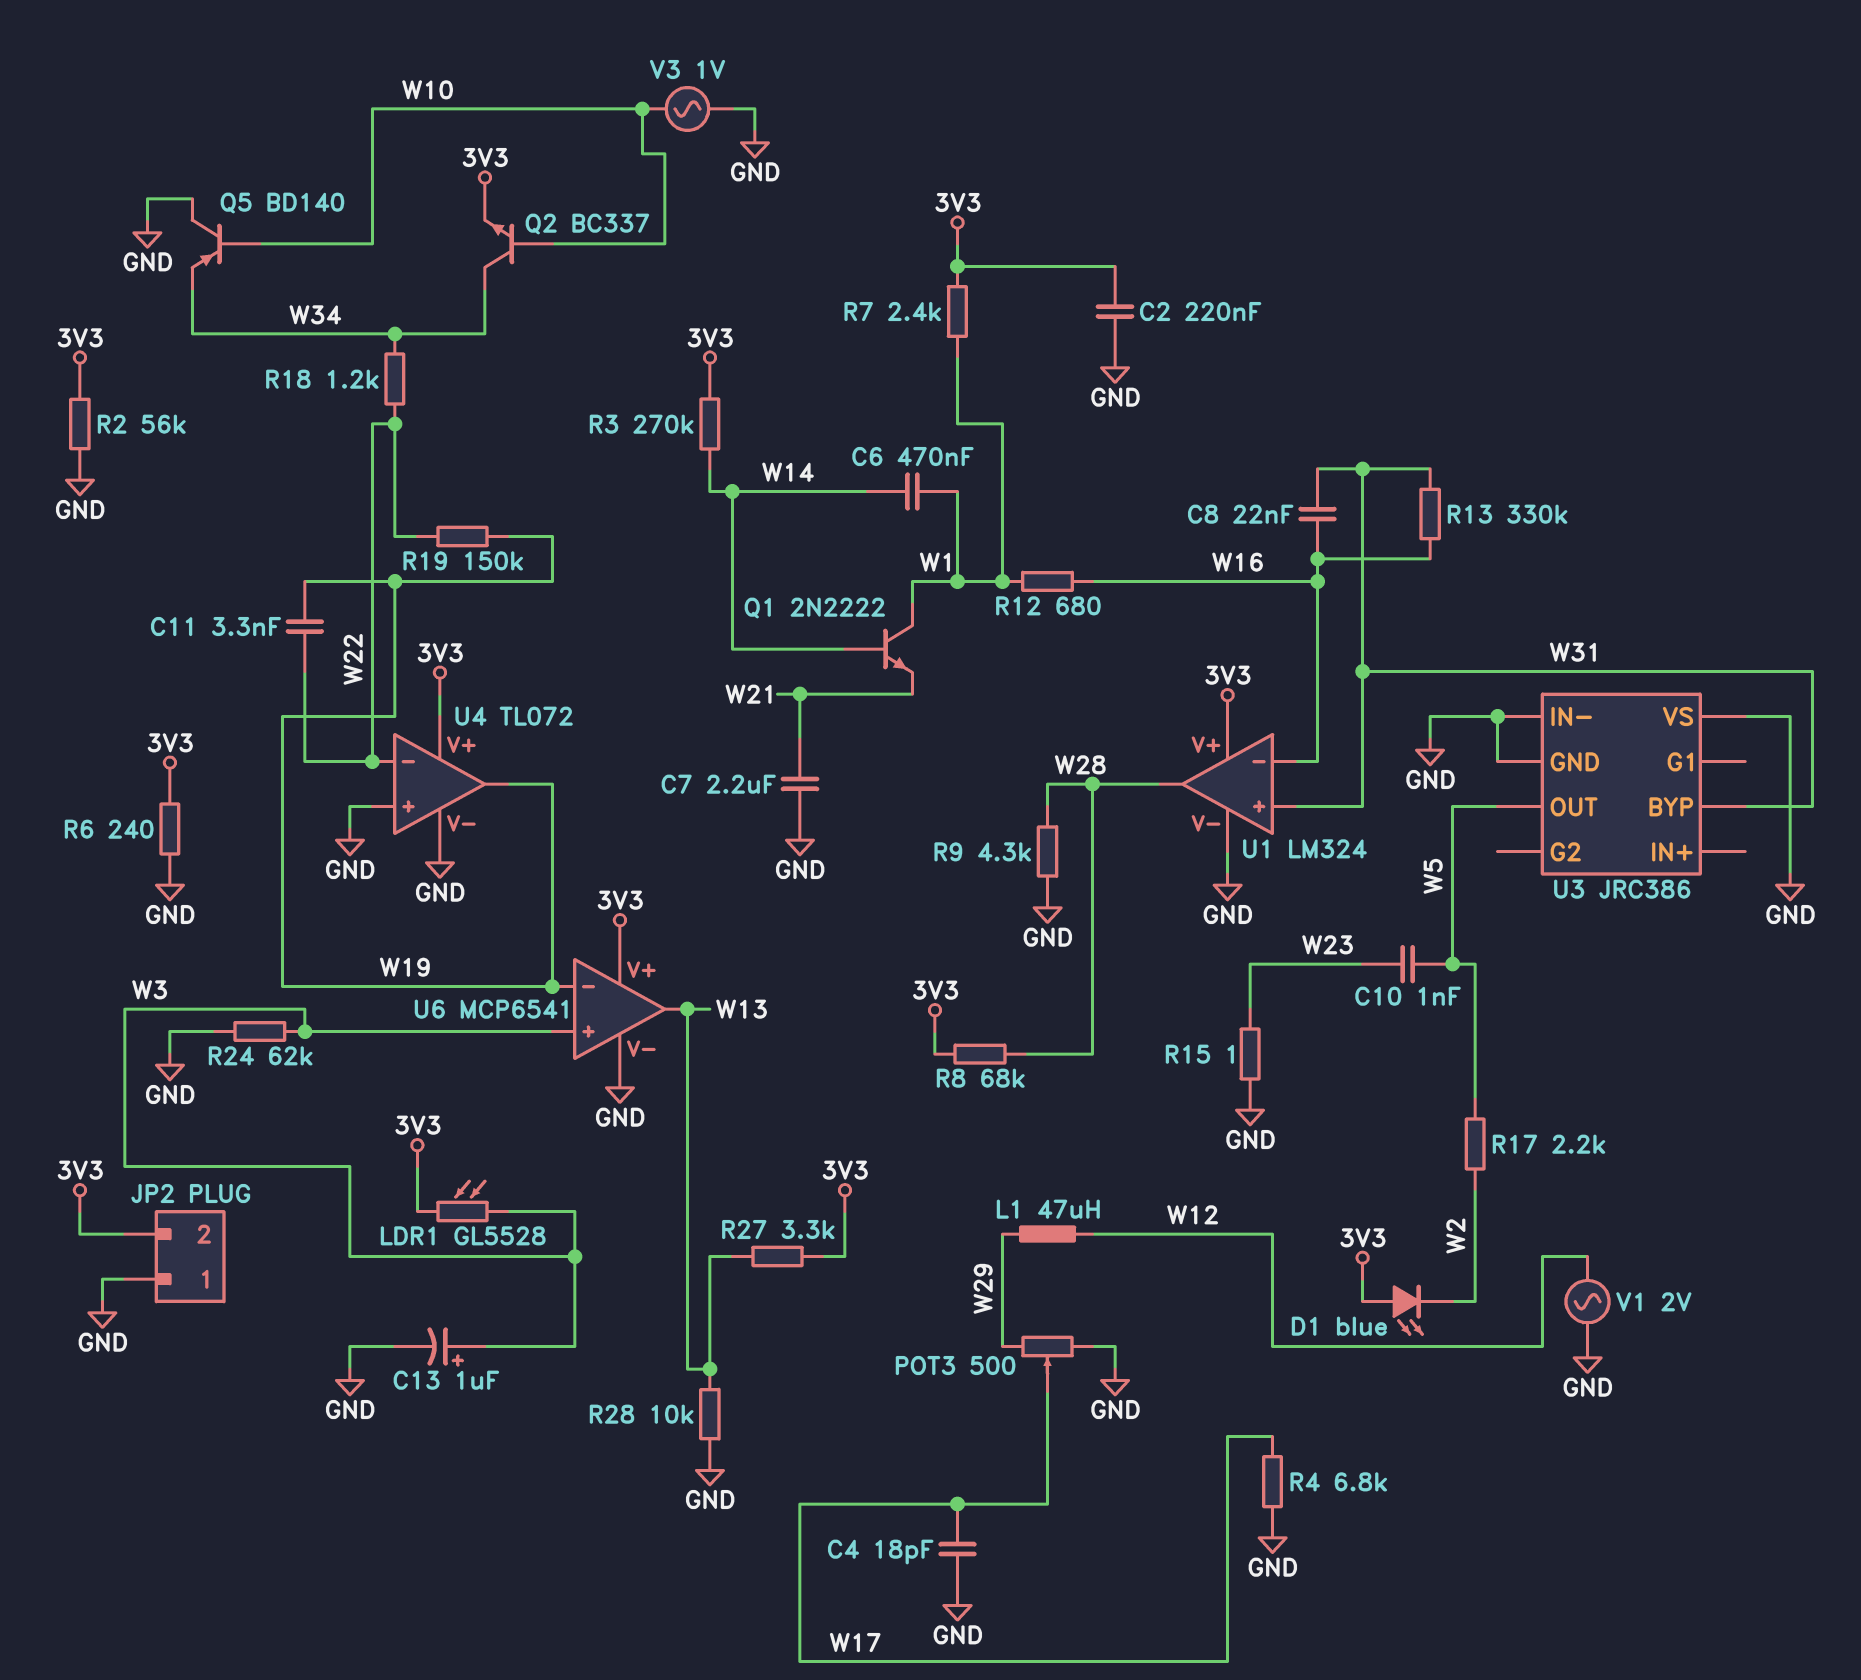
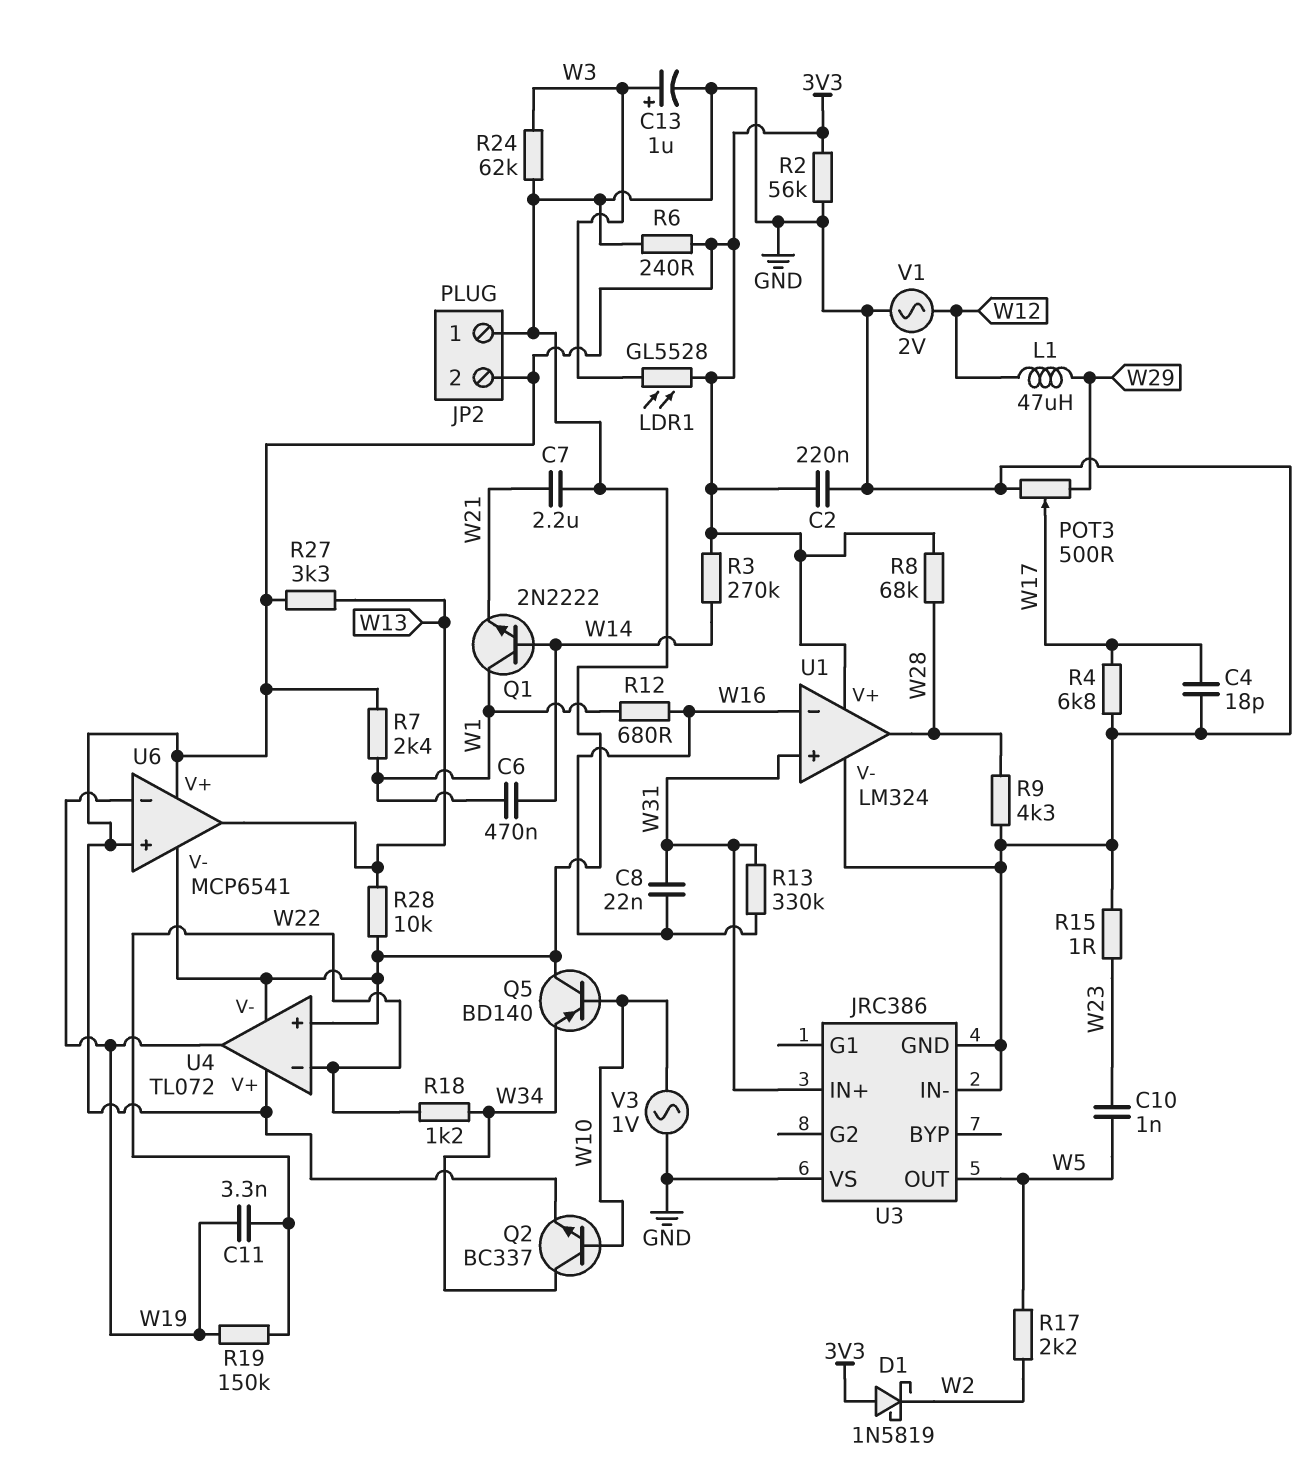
D1: LED blue (A 3V3, K W2) -> schottky 1N5819 (A 3V3, K W2)
U3 pin BYP: W31 -> none
U3 pin IN+: none -> W31
U6 pin in+: W3 -> 3V3

